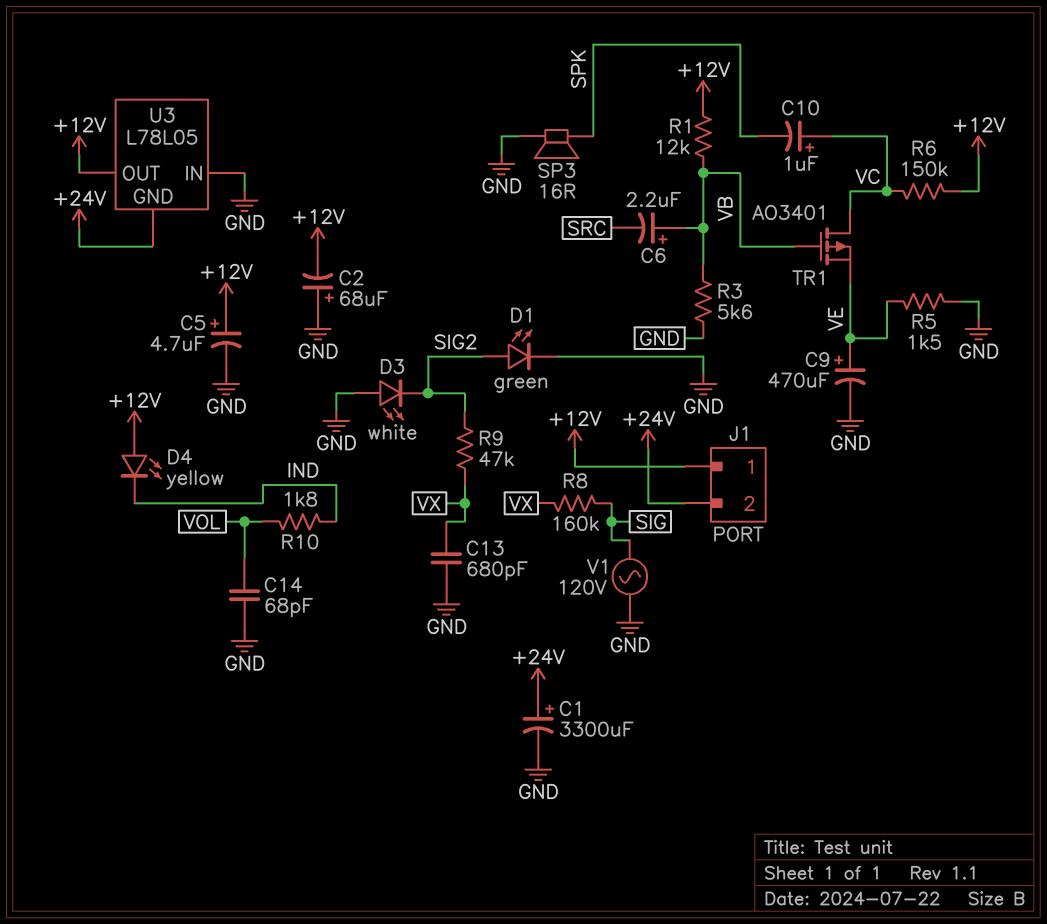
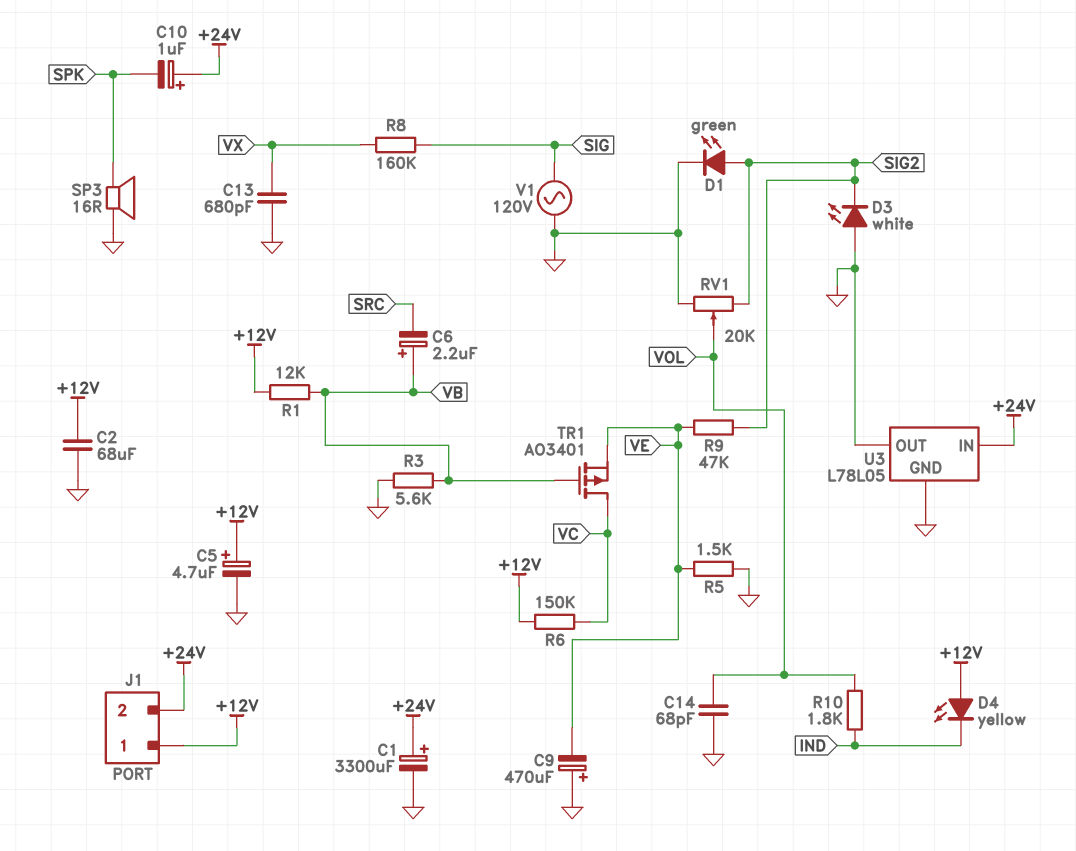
C2: 68uF (plus GND, minus +12V) -> 68uF (+12V, GND)
C9: 470uF (plus VE, minus GND) -> 470uF (plus GND, minus VE)
C10: 1uF (plus VC, minus SPK) -> 1uF (plus +24V, minus SPK)
R9: 47k (SIG2, VX) -> 47k (SIG2, VE)
RV1: none -> 20k (GND, SIG2, wiper VOL)
U3 pin GND: +24V -> GND
U3 pin IN: GND -> +24V
U3 pin OUT: +12V -> GND

